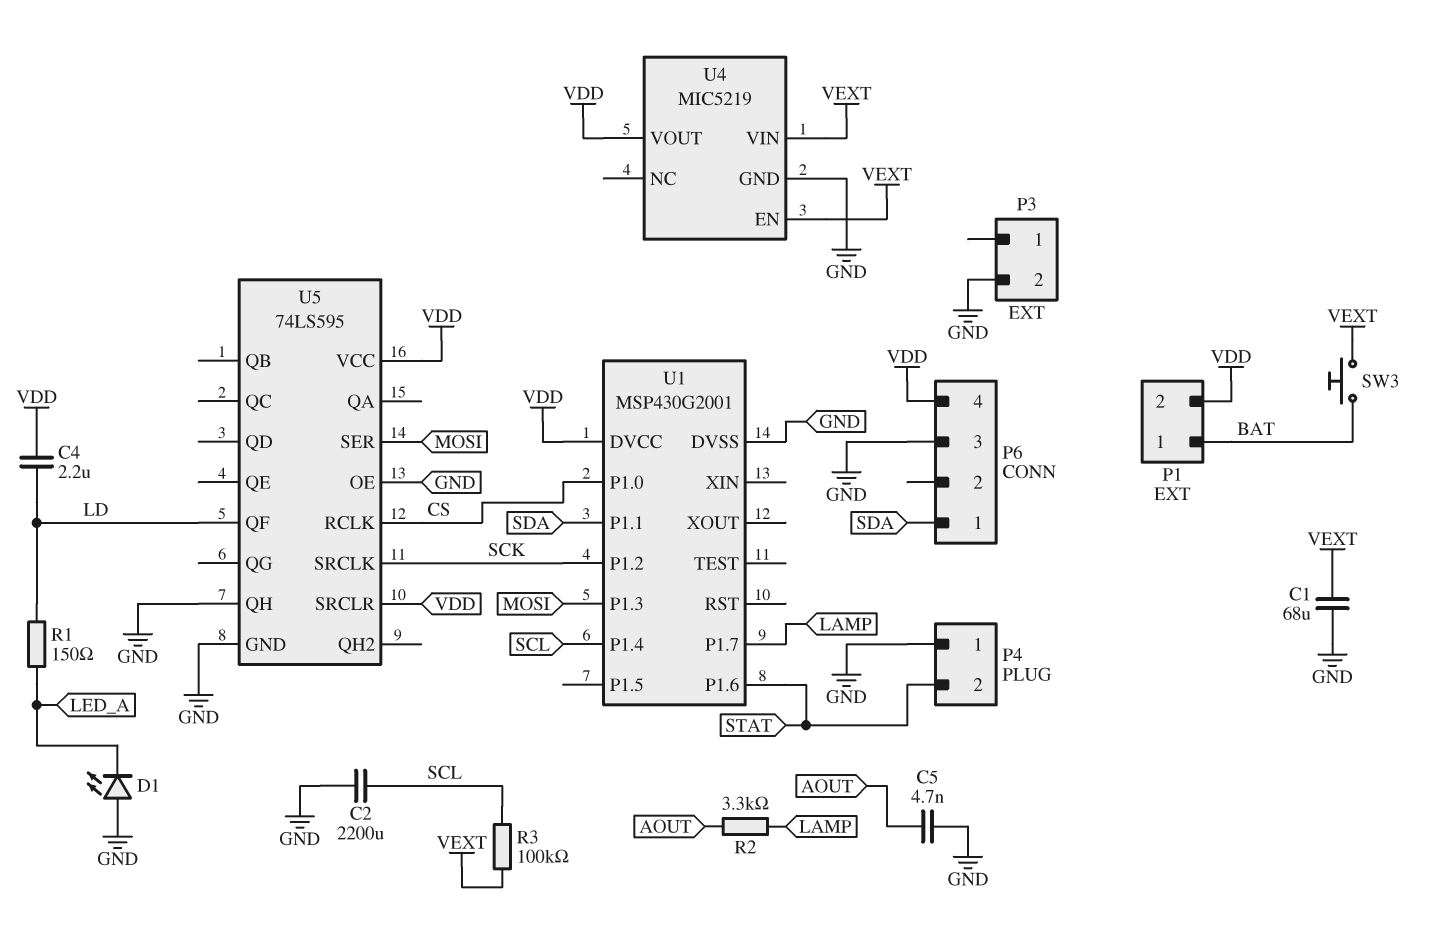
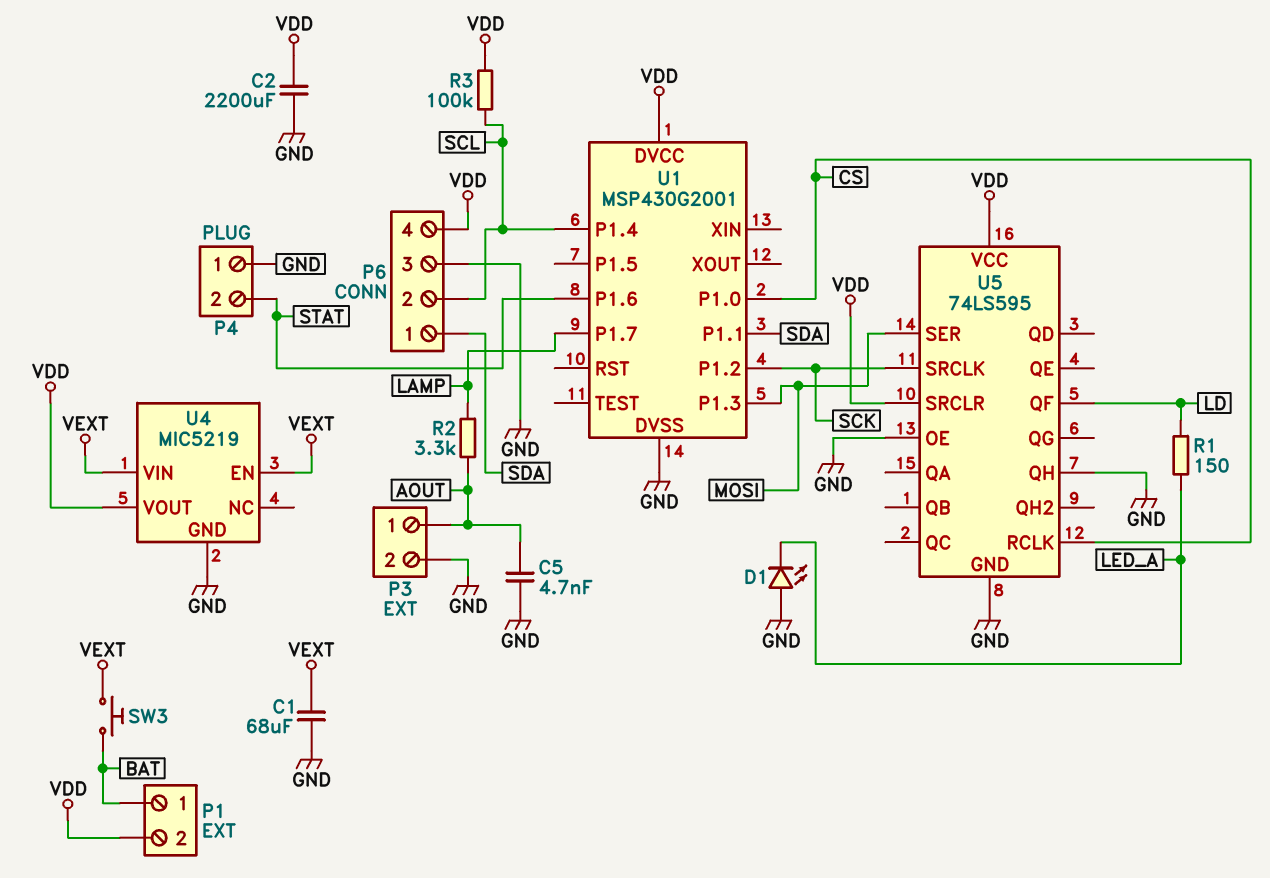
C2: 2200uF (GND, SCL) -> 2200uF (GND, VDD)
C4: 2.2uF (LD, VDD) -> none
P3 pin 1: none -> AOUT
P6 pin 2: none -> SCL
R3: 100k (SCL, VEXT) -> 100k (SCL, VDD)

